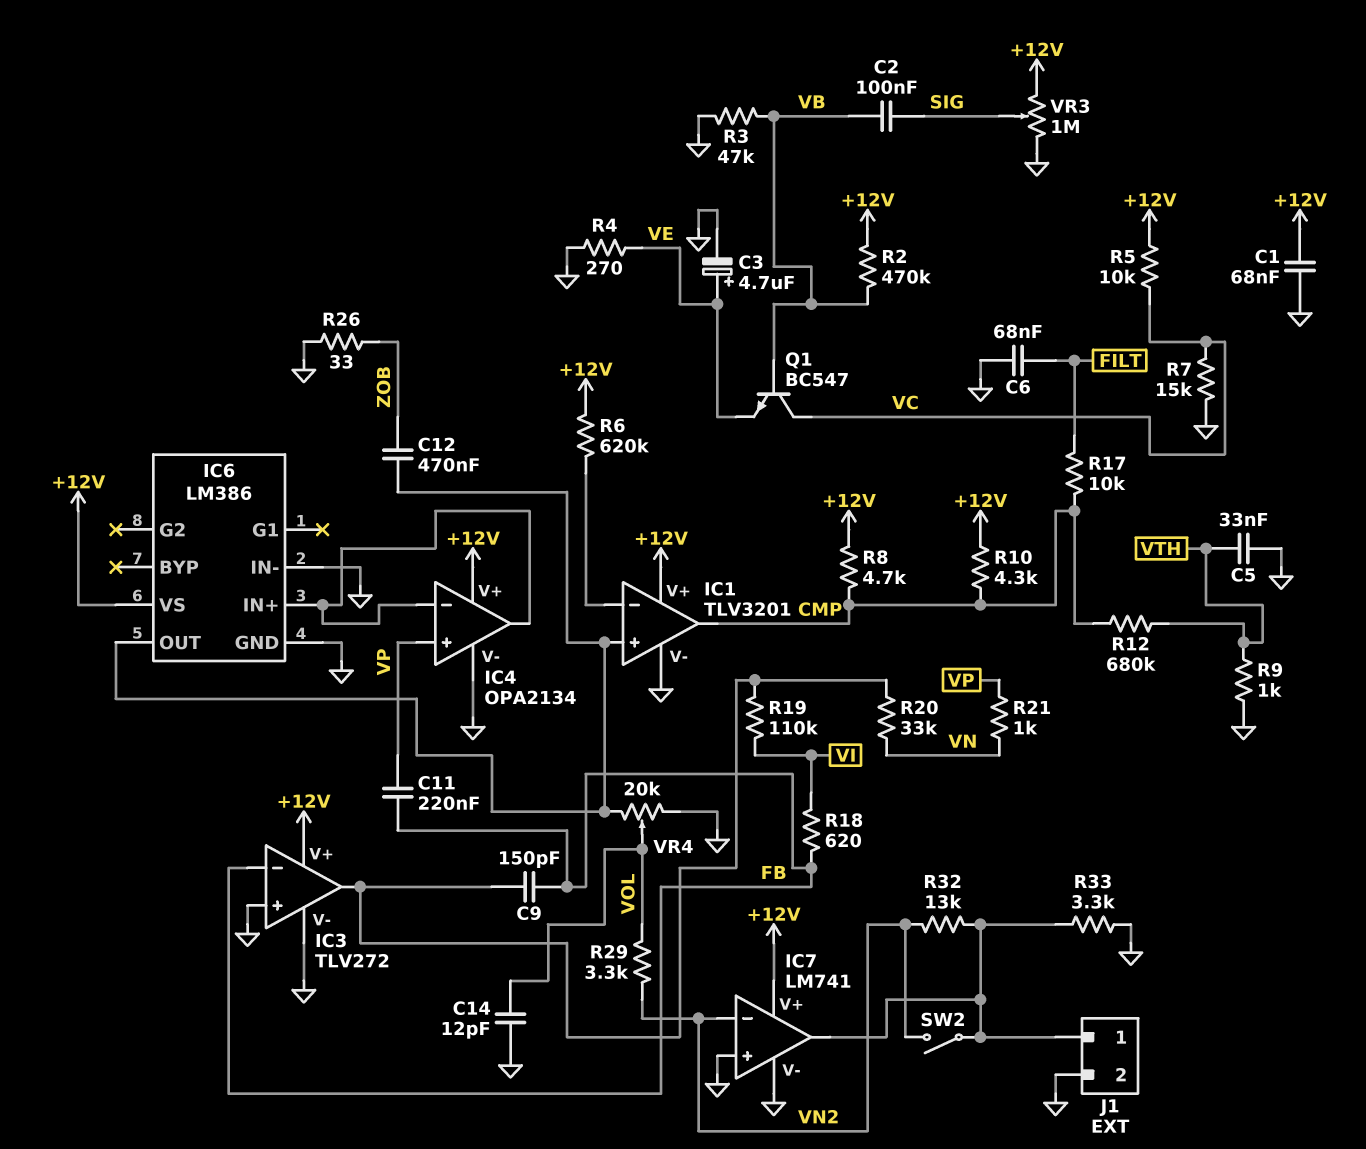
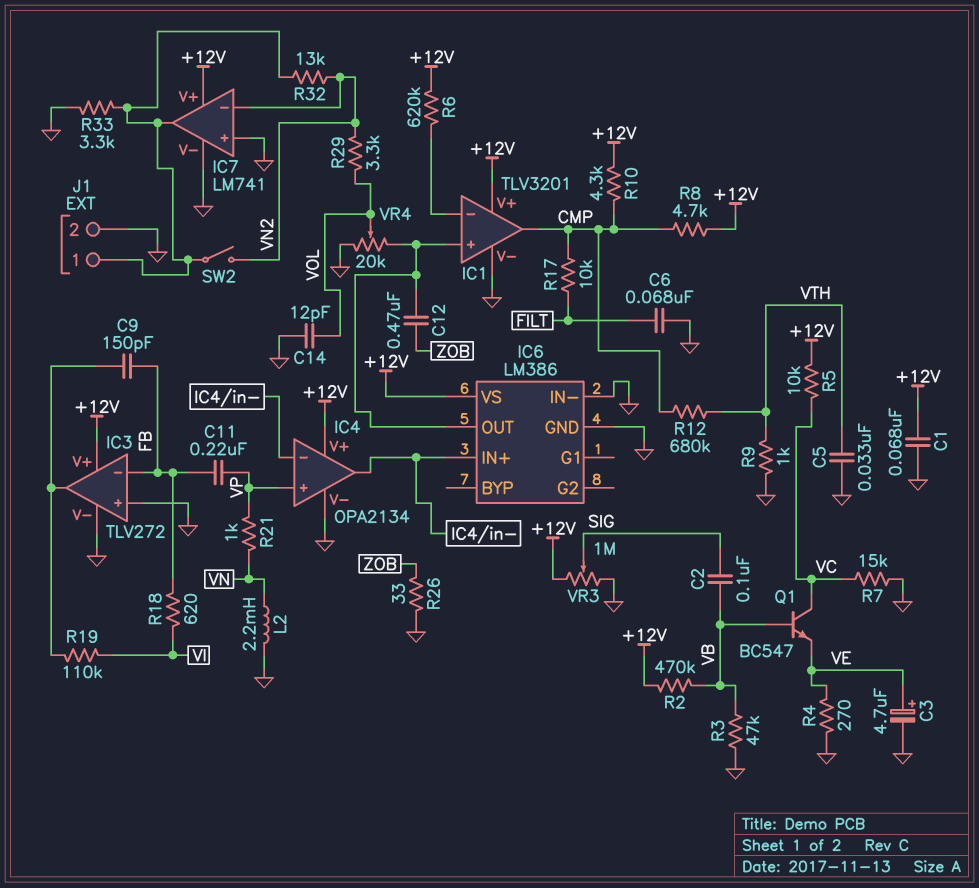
L2: none -> 2.2mH (GND, VN)
R20: 33k (IC3/out, VN) -> none

